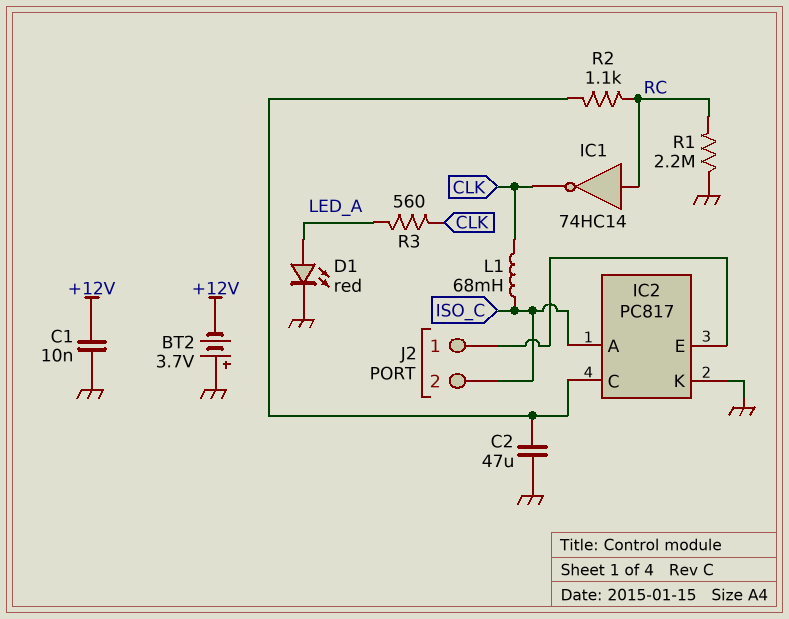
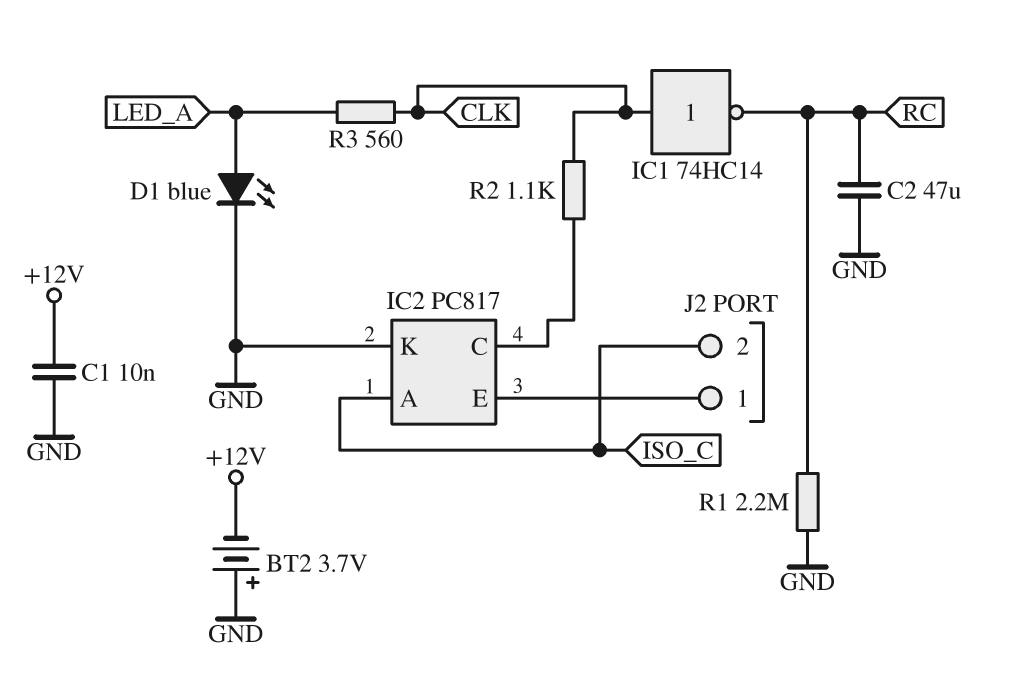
C2: 47uF (GND, IC2/C) -> 47uF (GND, RC)
D1: LED red (A LED_A, K GND) -> LED blue (A LED_A, K GND)
IC1: NOT 74HC14 (in RC, out CLK) -> NOT 74HC14 (in CLK, out RC)
L1: 68mH (CLK, ISO_C) -> none
R2: 1.1k (IC2/C, RC) -> 1.1k (CLK, IC2/C)

